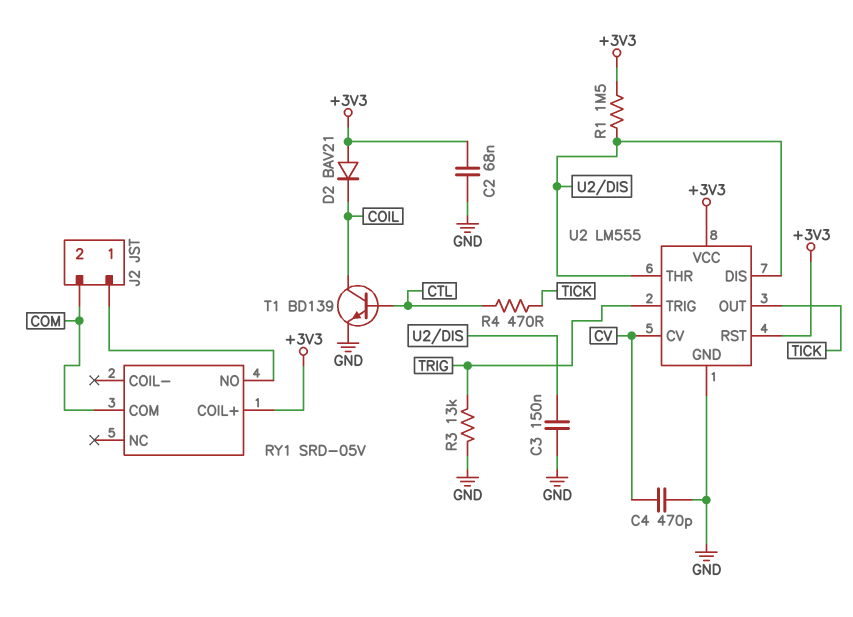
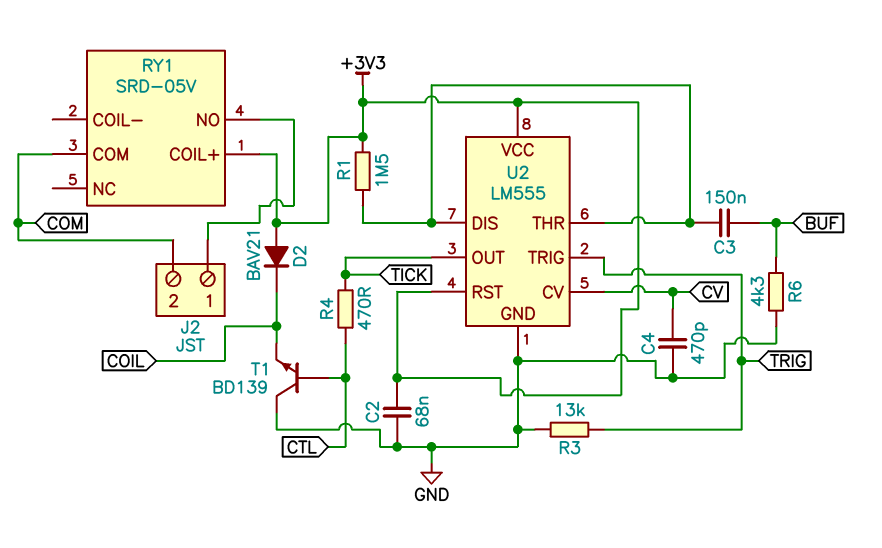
C3: 150nF (GND, U2/DIS) -> 150nF (BUF, U2/DIS)
R6: none -> 4.3k (BUF, GND)
T1: NPN BD139 (B CTL, C COIL, E GND) -> NPN BD139 (B CTL, C GND, E COIL)

